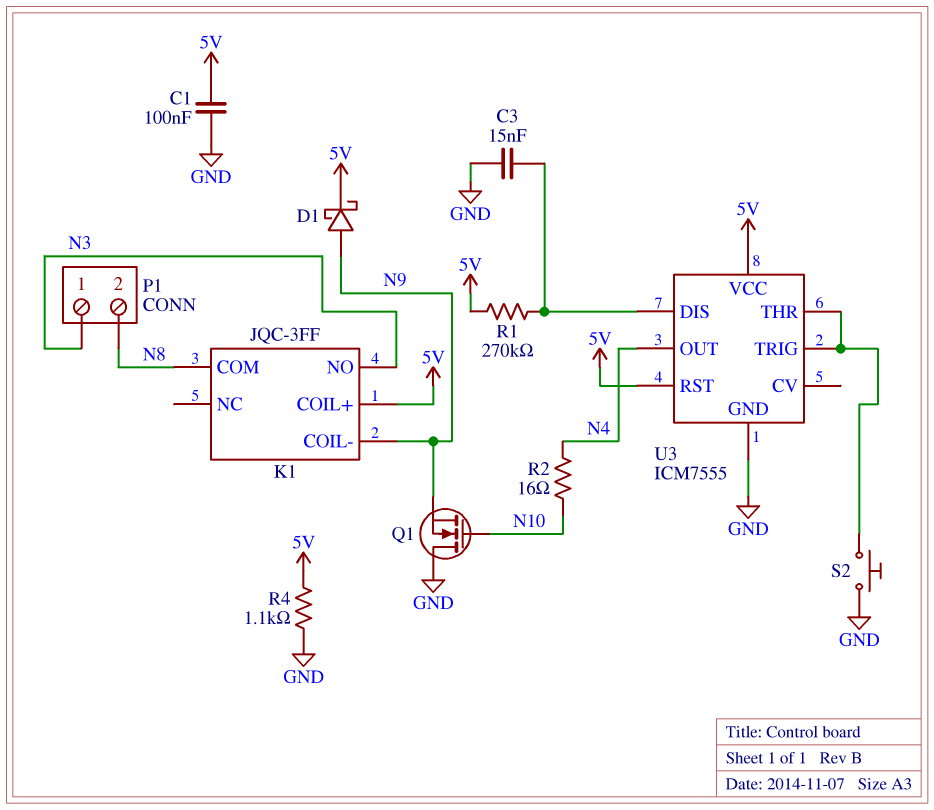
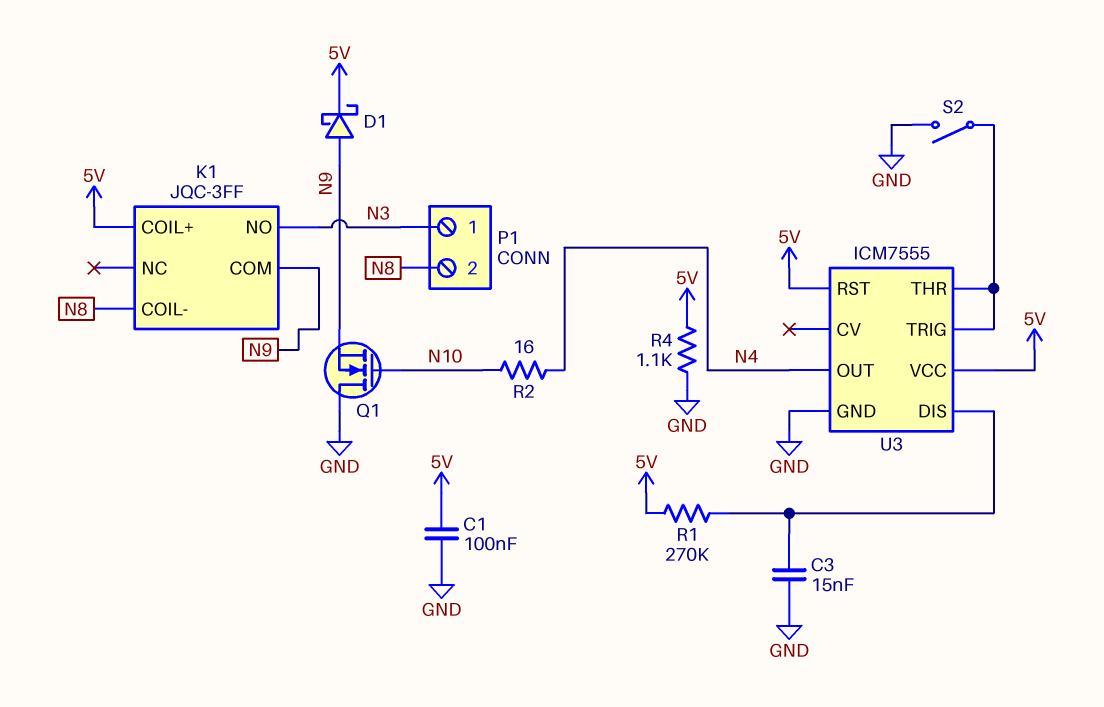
K1 pin COIL-: N9 -> N8
K1 pin COM: N8 -> N9
S2: button (GND, U3/THR) -> switch (GND, U3/THR)

